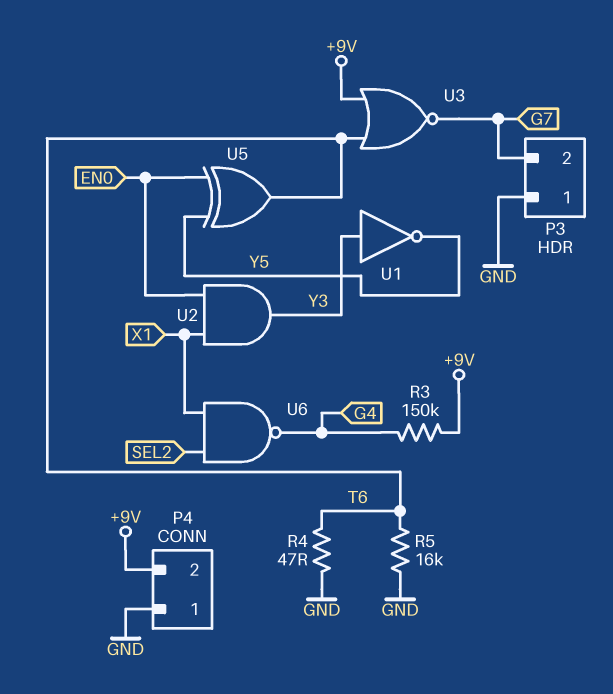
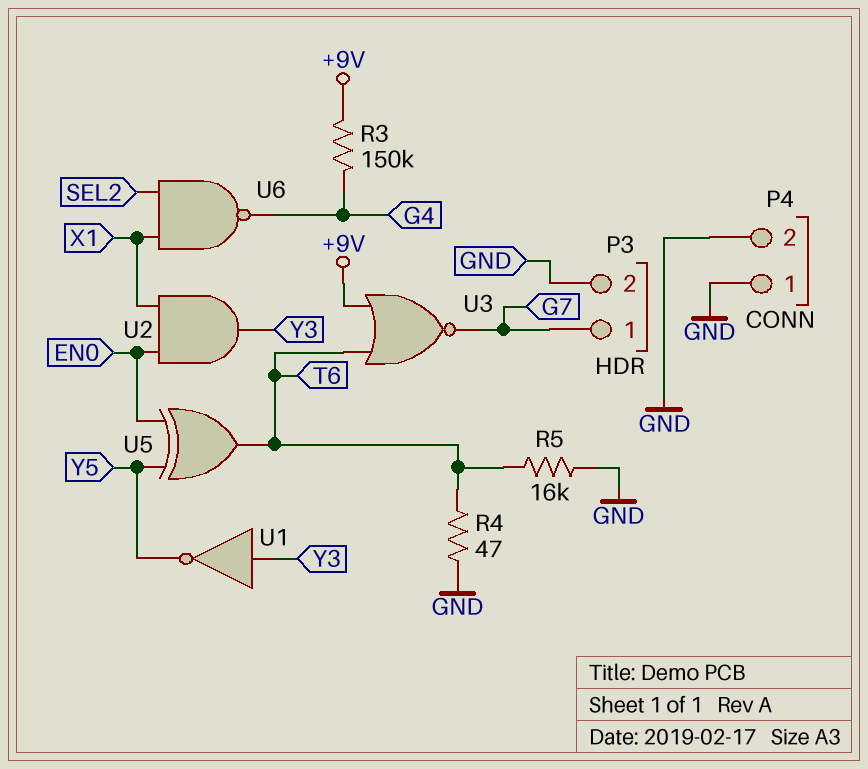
P3 pin 1: GND -> G7
P3 pin 2: G7 -> GND
P4 pin 2: +9V -> GND

